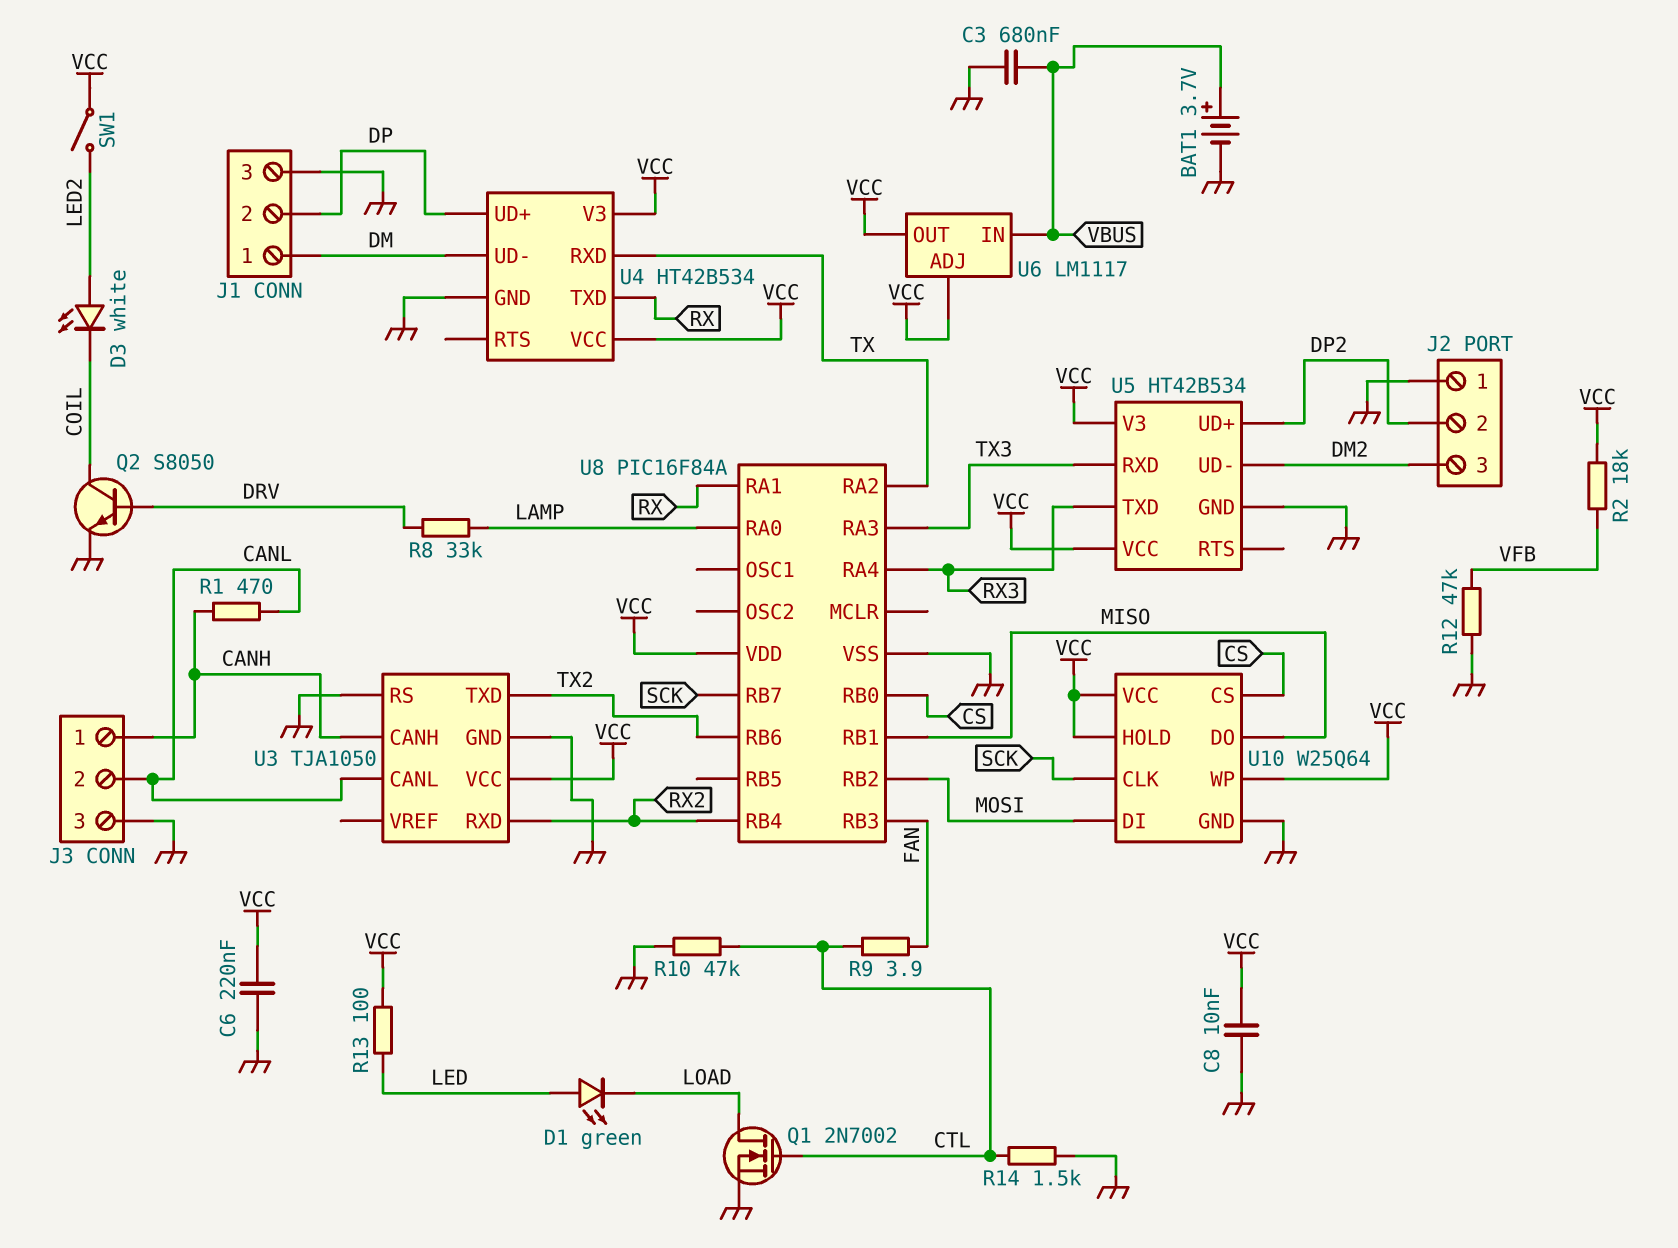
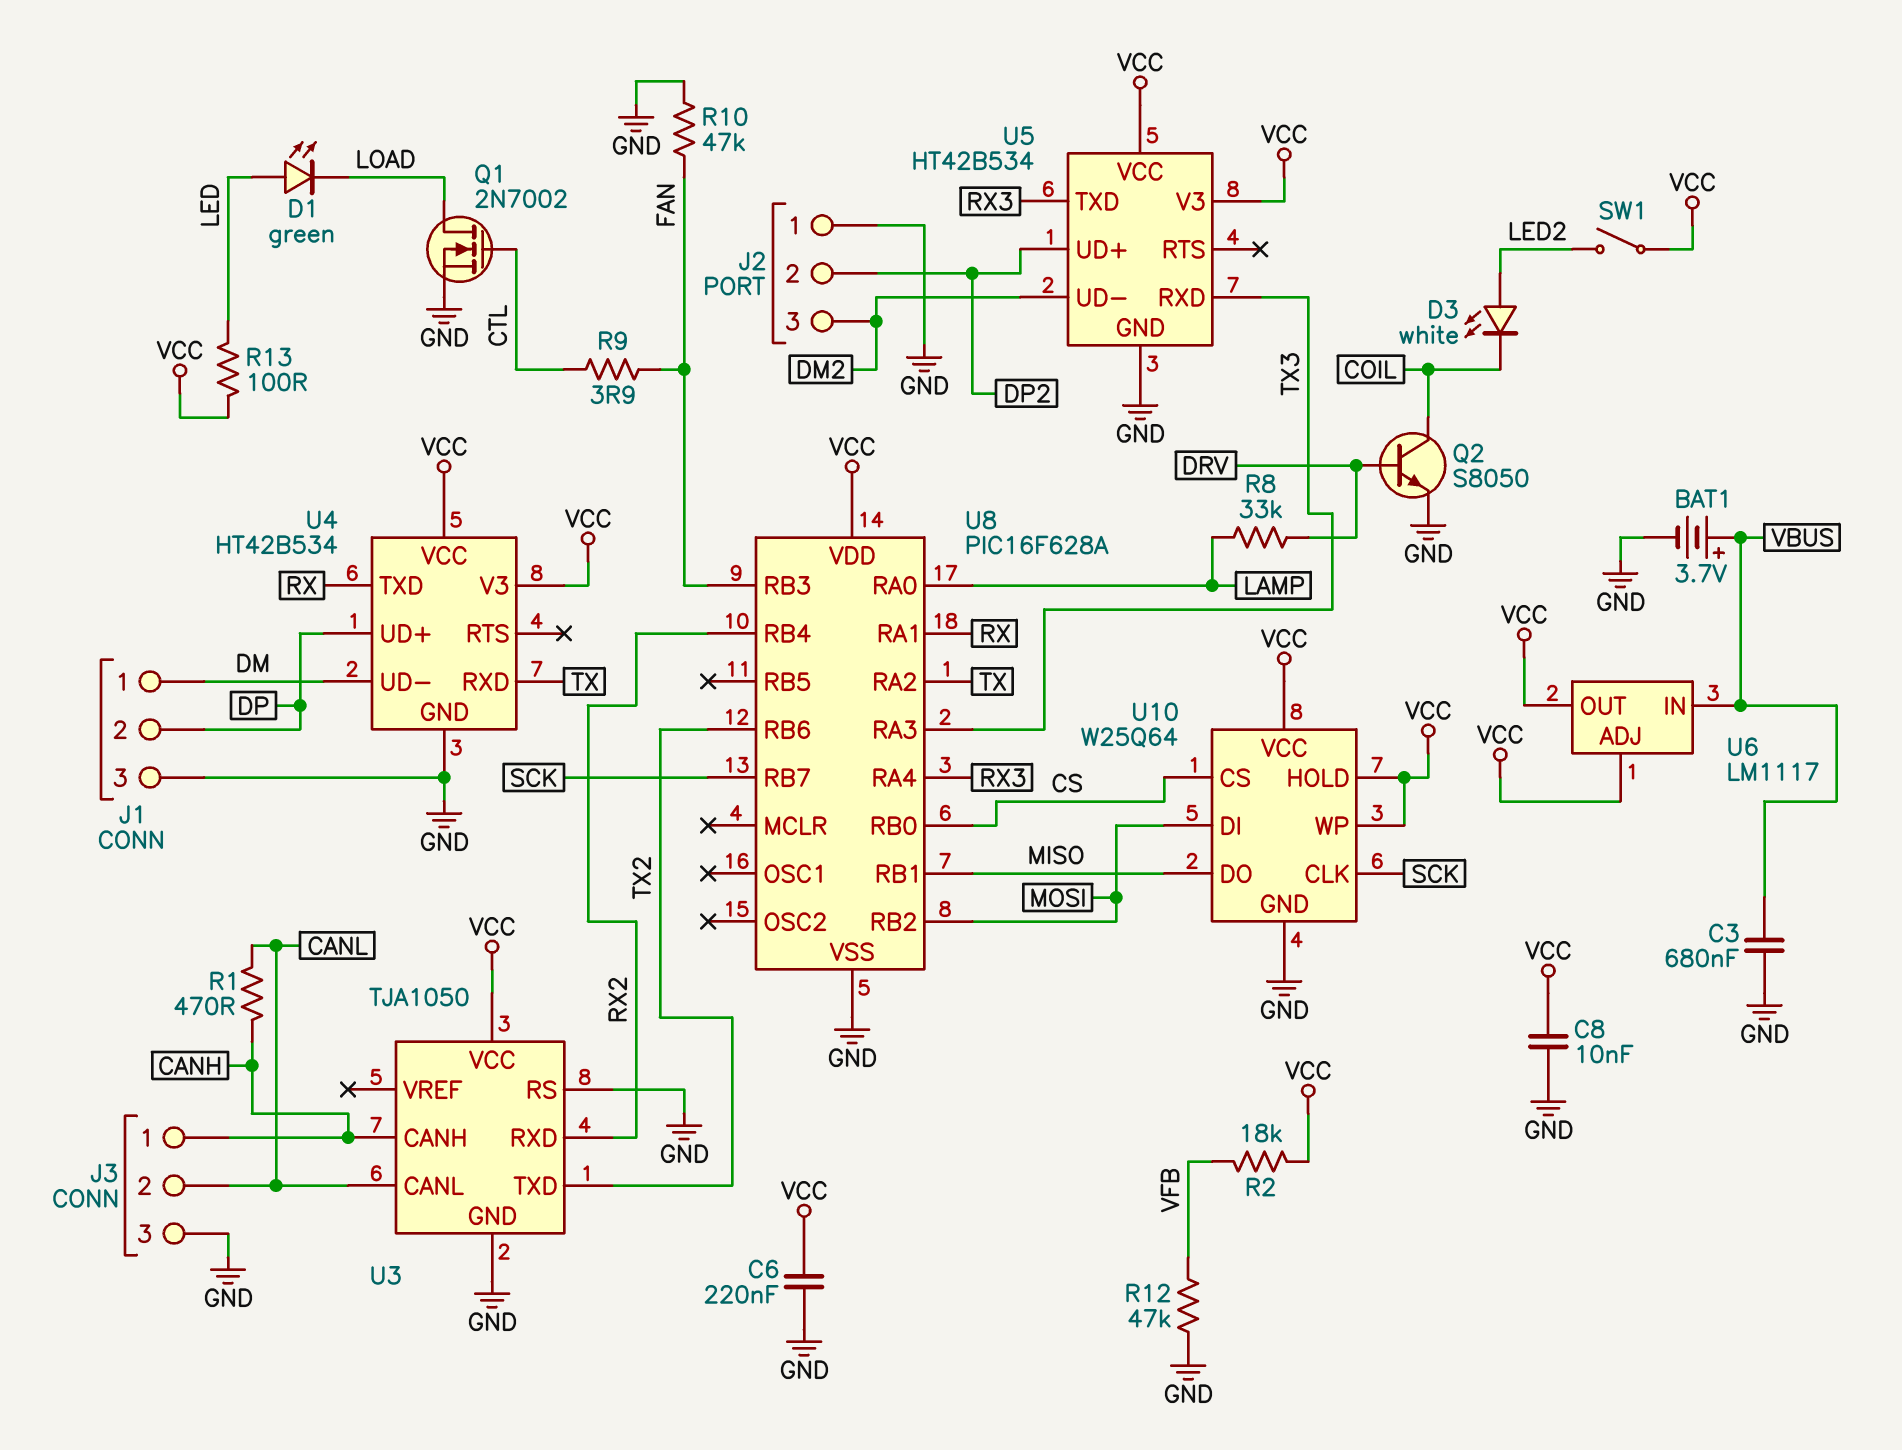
R10: 47k (CTL, GND) -> 47k (FAN, GND)
R14: 1.5k (CTL, GND) -> none
U8: PIC16F84A -> PIC16F628A

